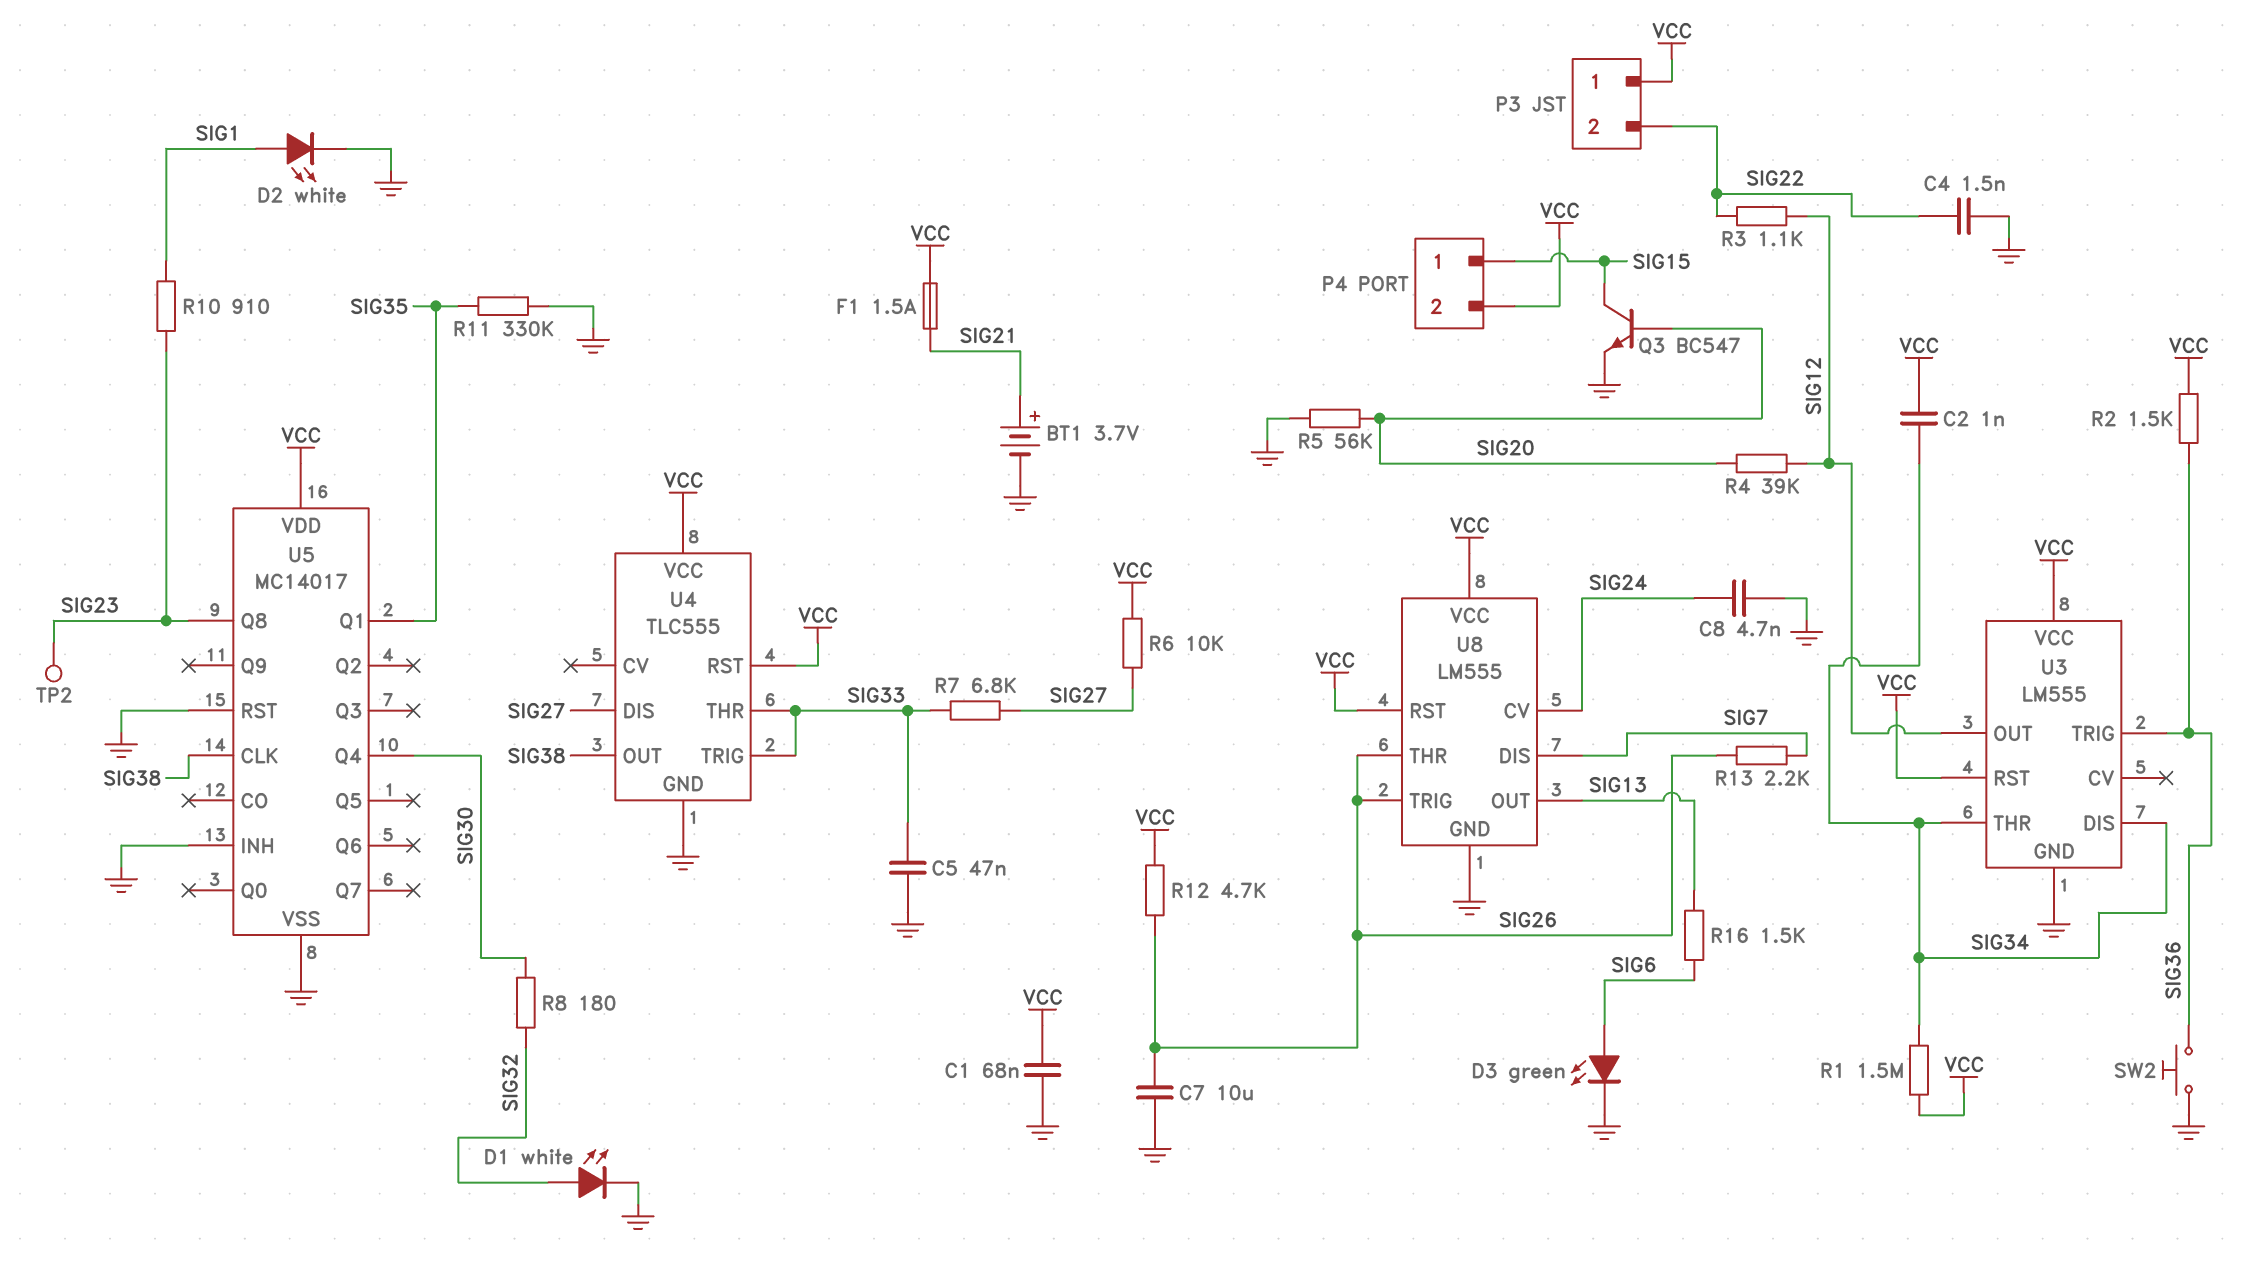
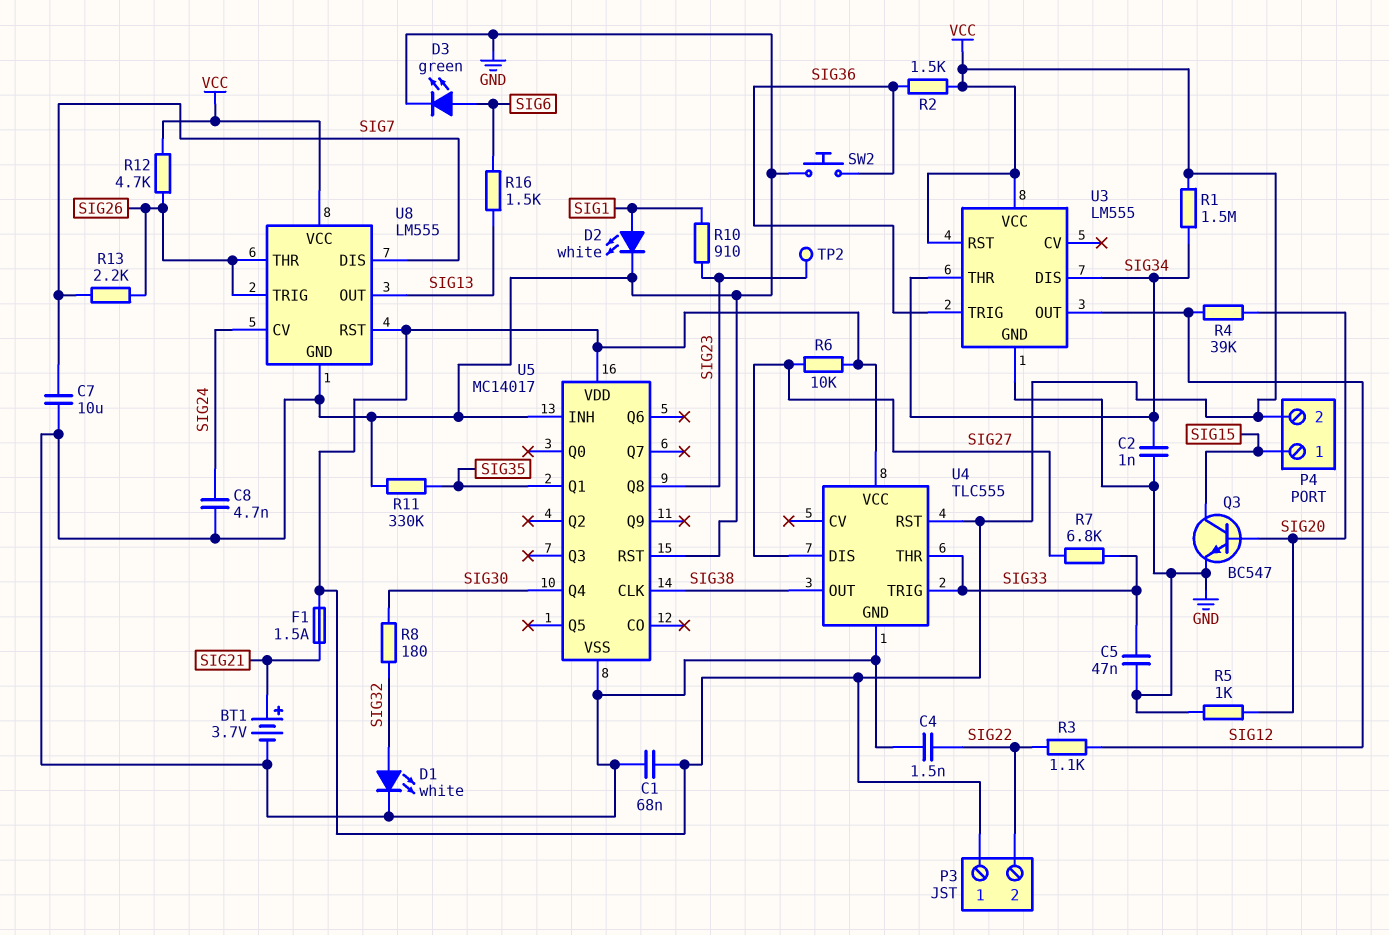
C2: 1nF (SIG34, VCC) -> 1nF (GND, SIG34)
C7: 10uF (GND, SIG26) -> 10uF (GND, SIG7)
R5: 56k (GND, SIG20) -> 1k (GND, SIG20)

